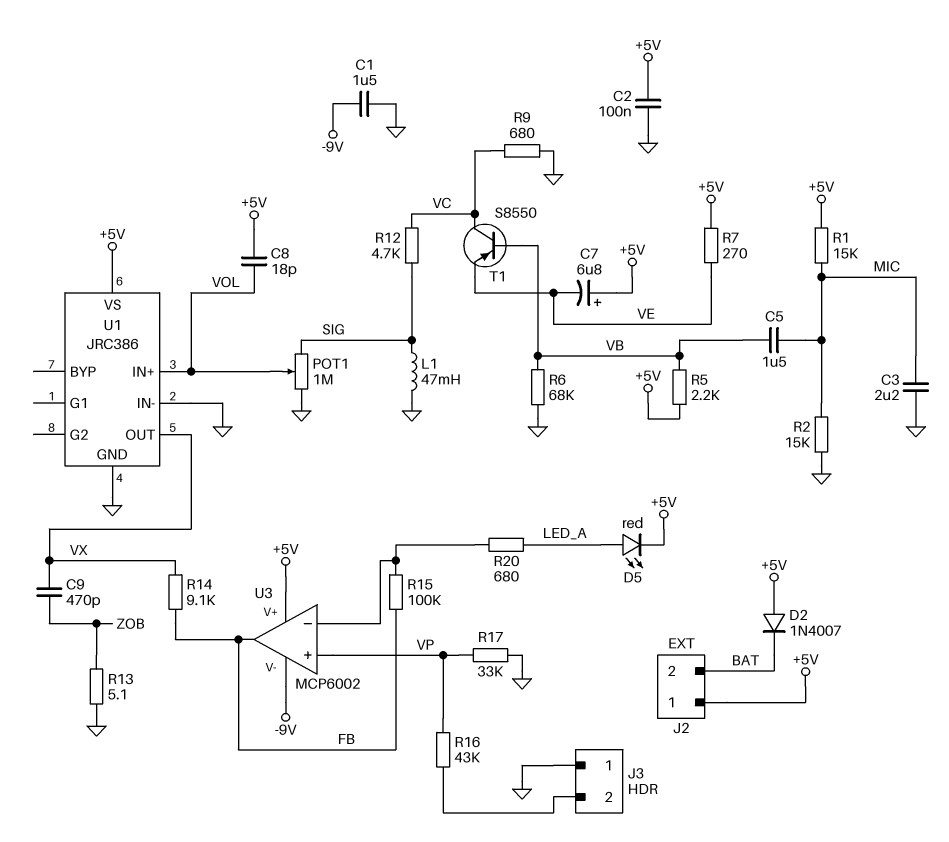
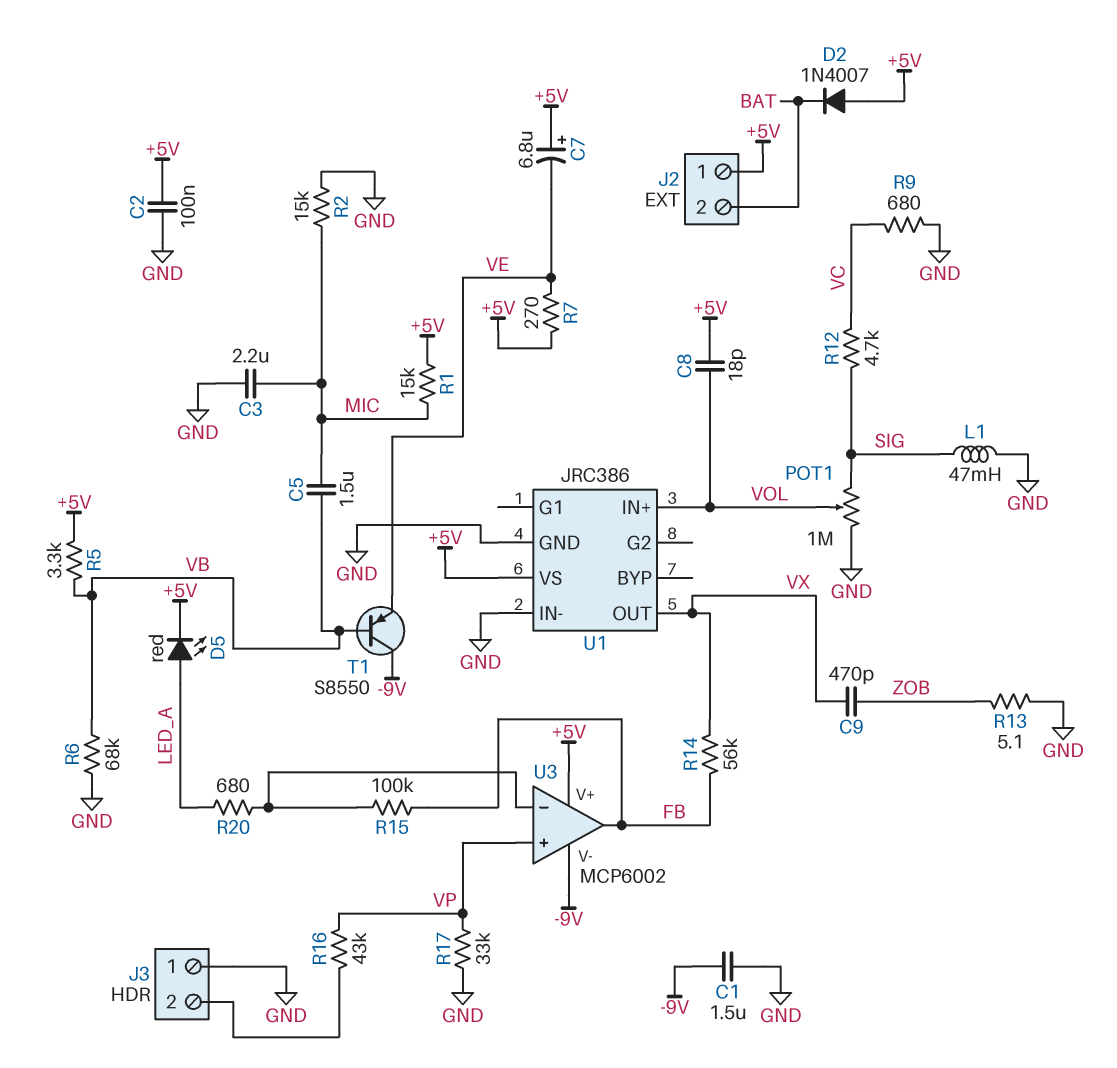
R5: 2.2k (+5V, VB) -> 3.3k (+5V, VB)
R14: 9.1k (FB, VX) -> 56k (FB, VX)
T1: PNP S8550 (B VB, C VC, E VE) -> PNP S8550 (B VB, C -9V, E VE)

